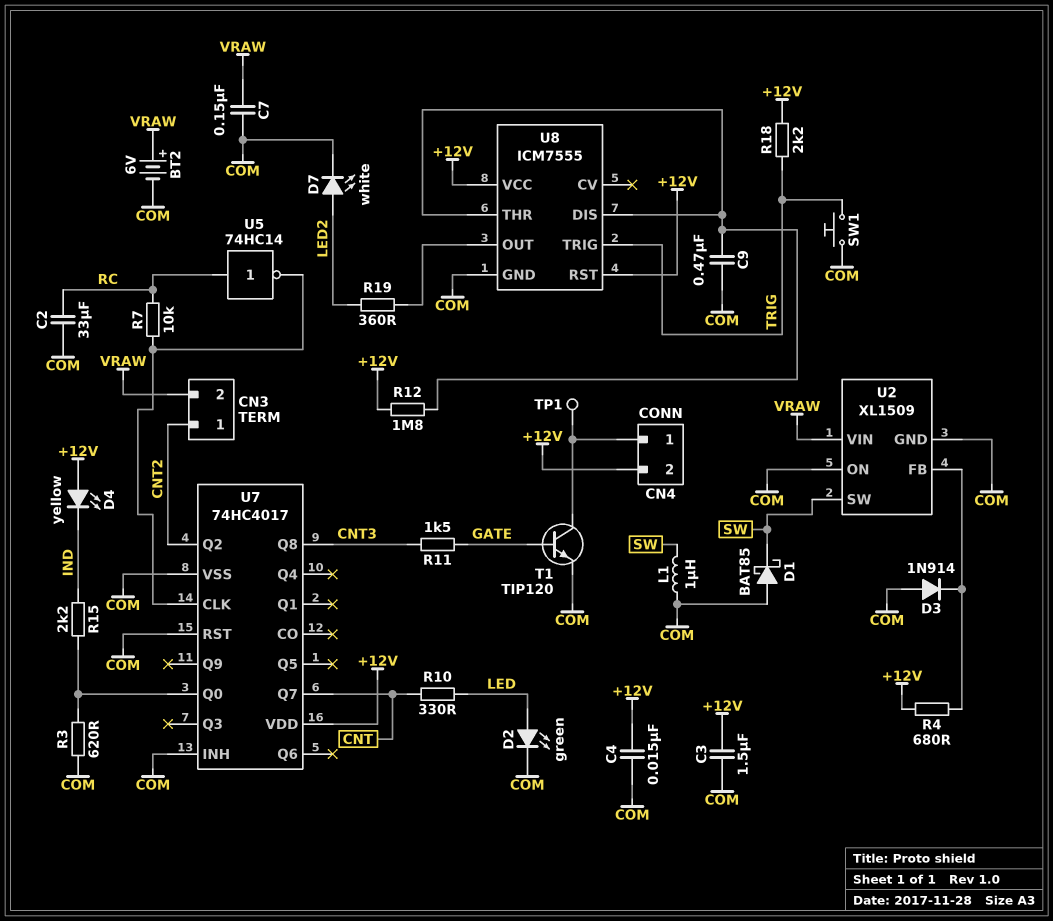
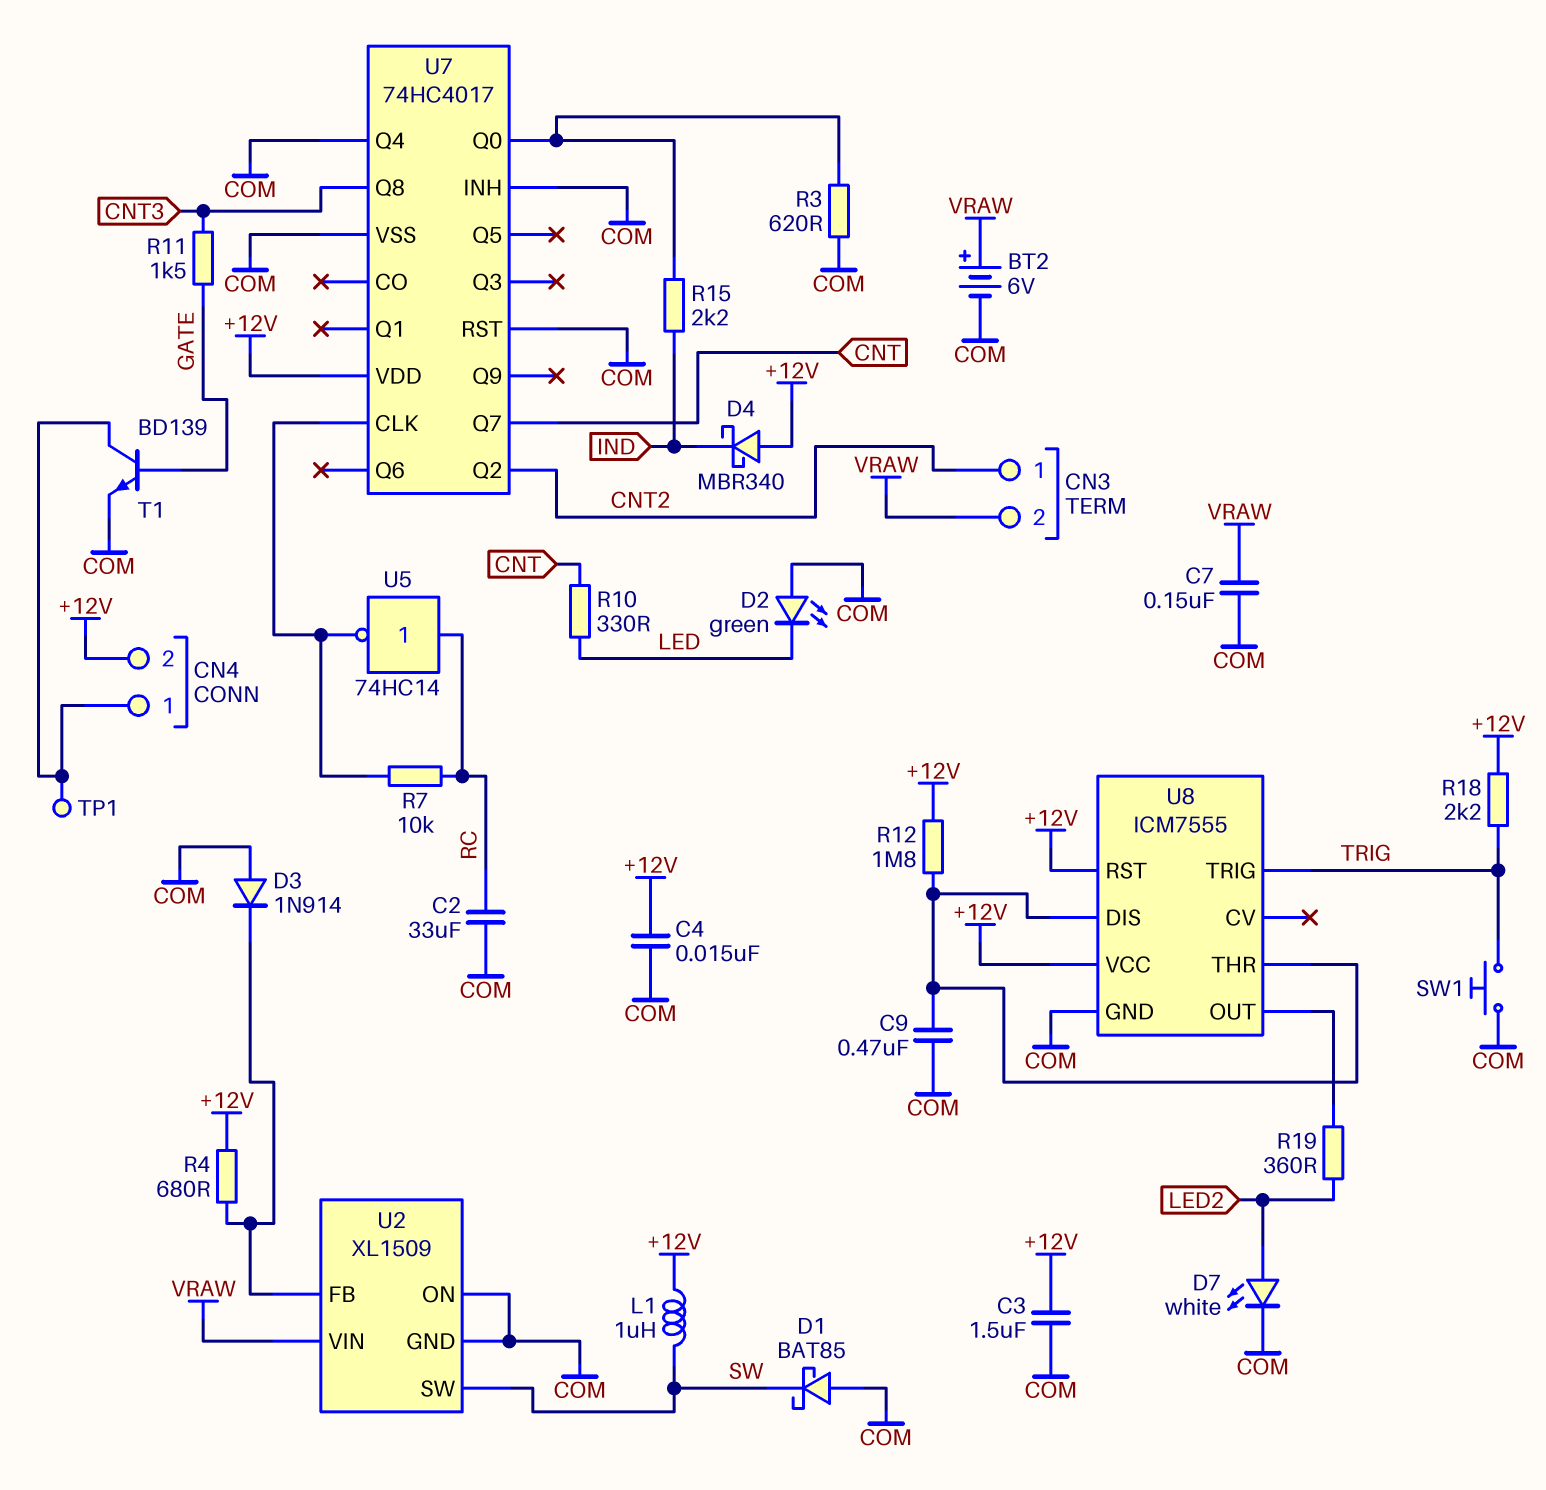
D2: LED green (A LED, K COM) -> LED green (A COM, K LED)
D4: LED yellow (A +12V, K IND) -> schottky MBR340 (A +12V, K IND)
L1: 1uH (COM, SW) -> 1uH (+12V, SW)
T1: NPN TIP120 (B GATE, C CN4/1, E COM) -> NPN BD139 (B GATE, C CN4/1, E COM)
U7 pin Q4: none -> COM

